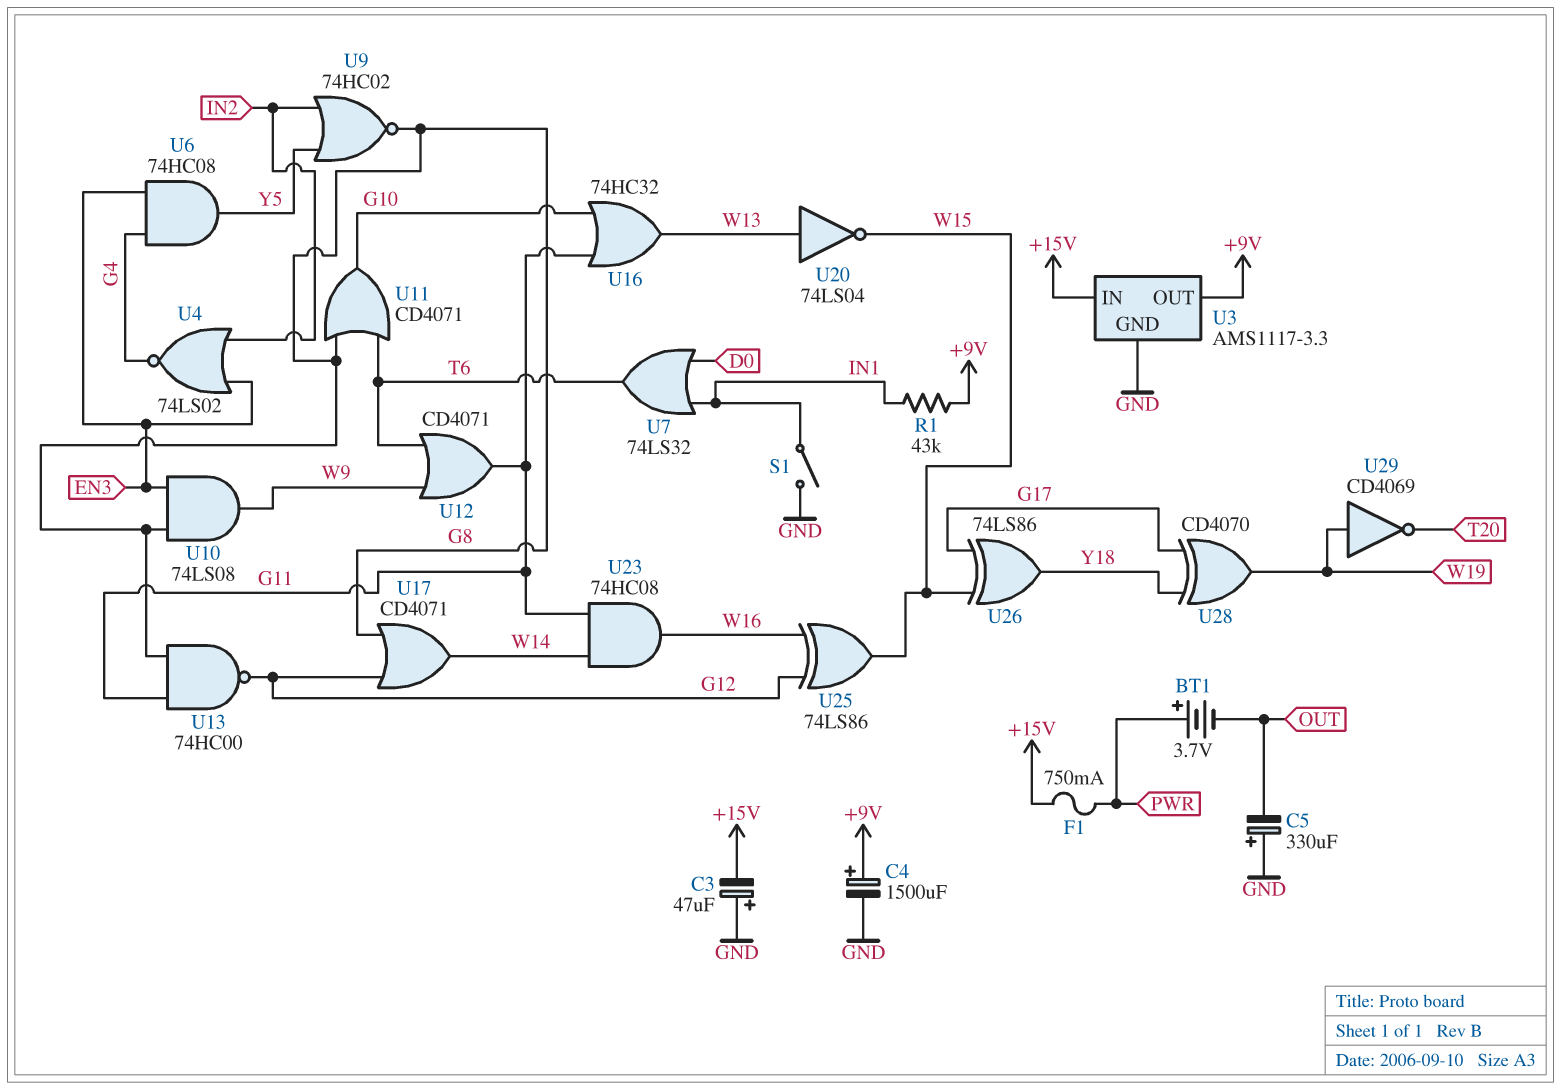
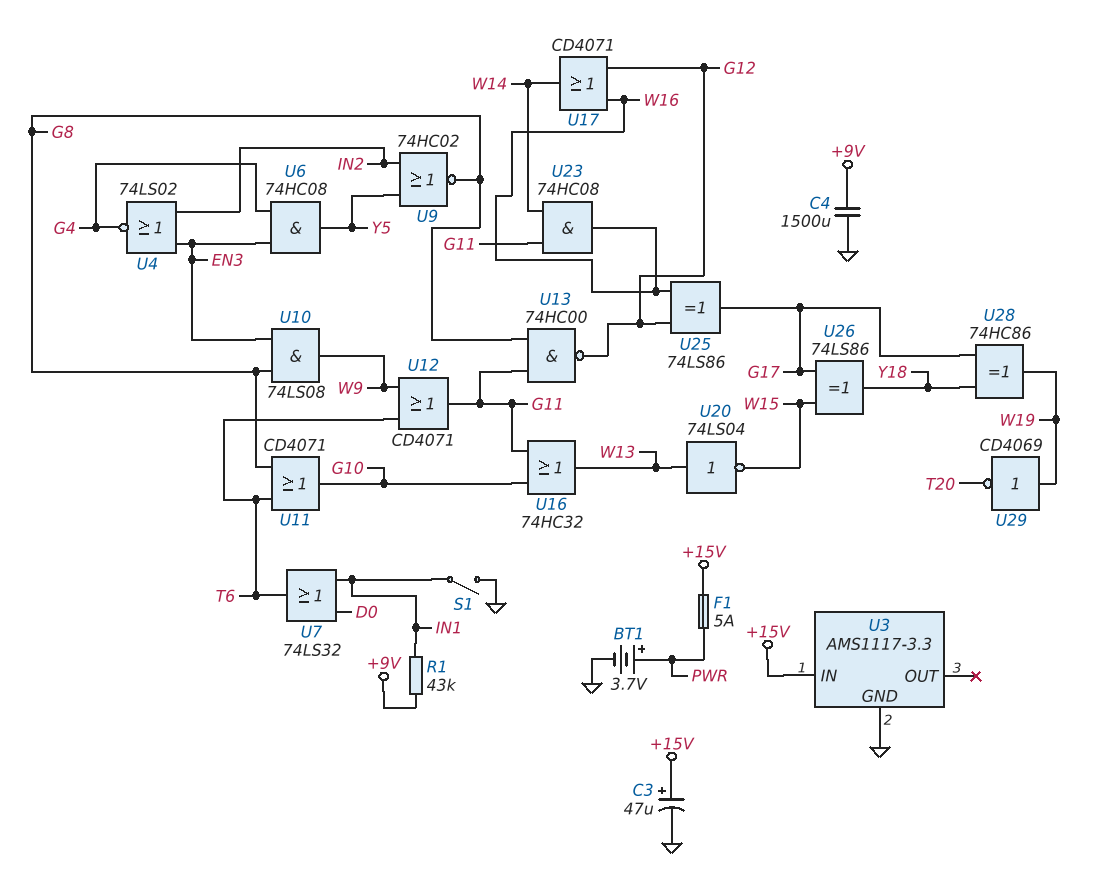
BT1: 3.7V (plus PWR, minus OUT) -> 3.7V (plus PWR, minus GND)
C3: 47uF (plus GND, minus +15V) -> 47uF (plus +15V, minus GND)
C4: 1500uF (plus +9V, minus GND) -> 1500uF (+9V, GND)
C5: 330uF (plus GND, minus OUT) -> none
F1: 750mA (+15V, PWR) -> 5A (+15V, PWR)
U3 pin OUT: +9V -> none
U17: OR CD4071 (in G8, in G12, out W14) -> OR CD4071 (in G12, in W16, out W14)
U25: XOR 74LS86 (in G12, in W16, out W15) -> XOR 74LS86 (in G12, in W16, out G17)
U28: XOR CD4070 (in G17, in Y18, out W19) -> XOR 74HC86 (in G17, in Y18, out W19)

